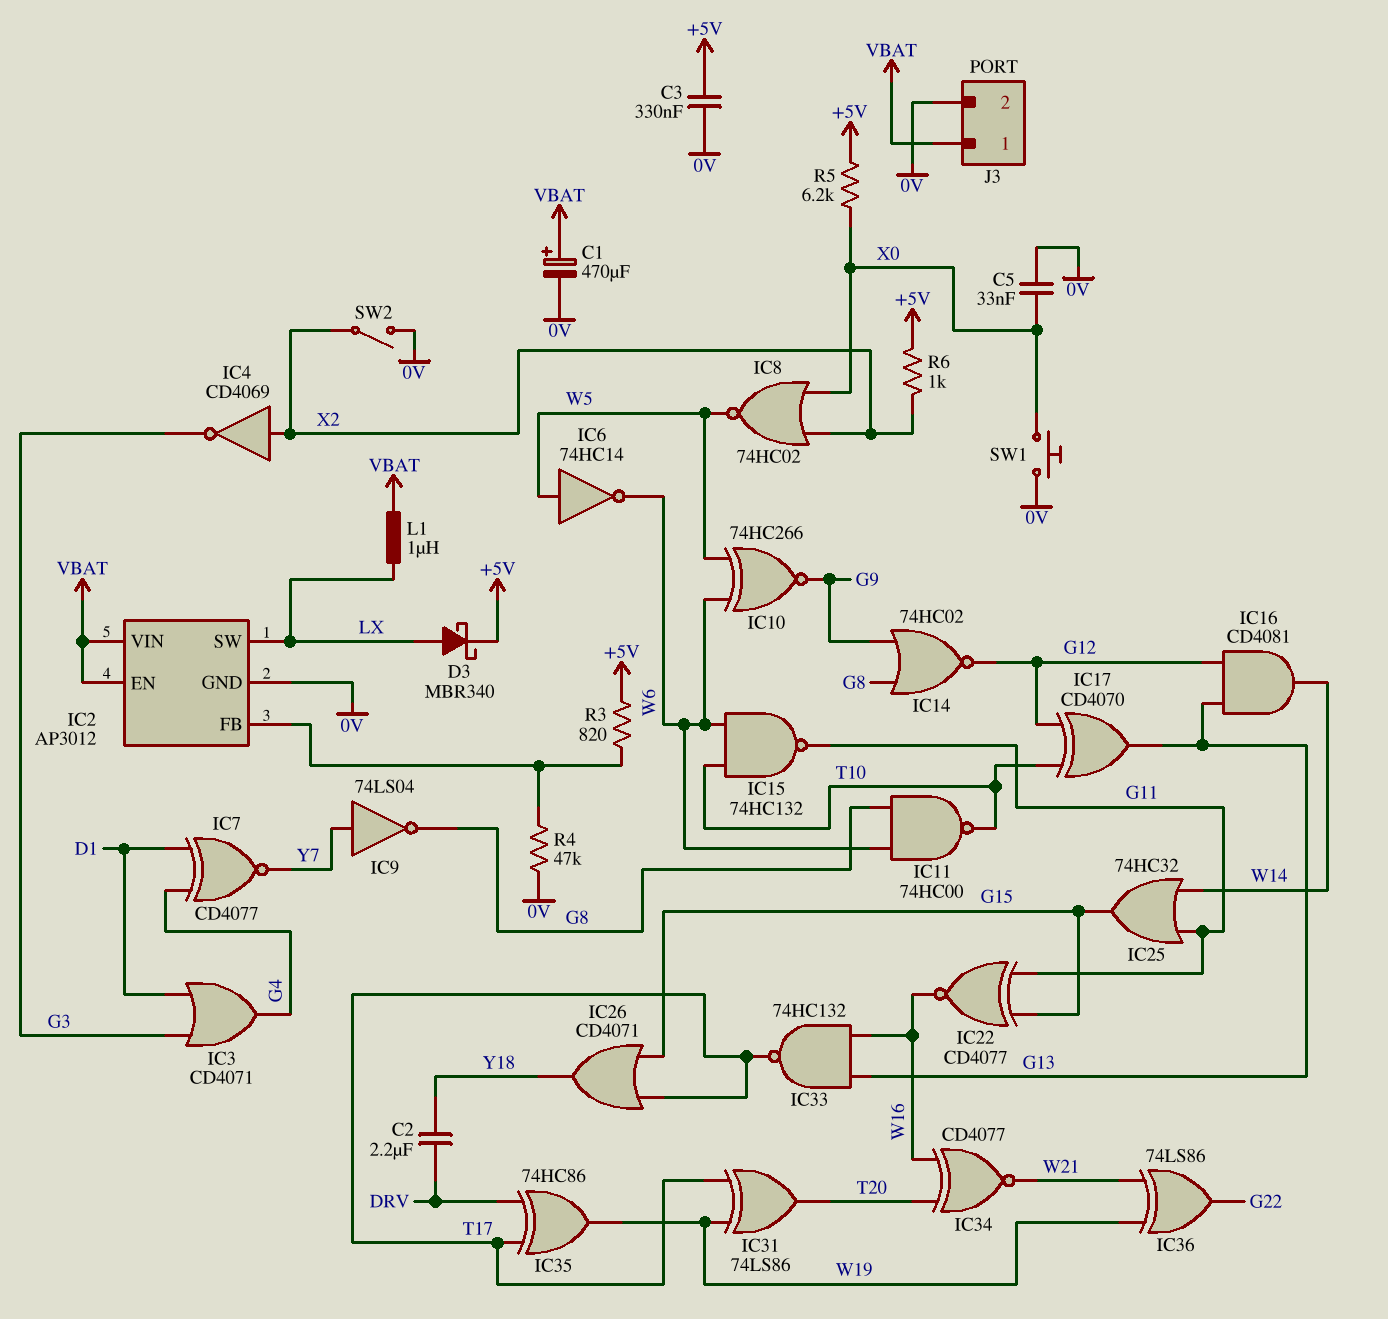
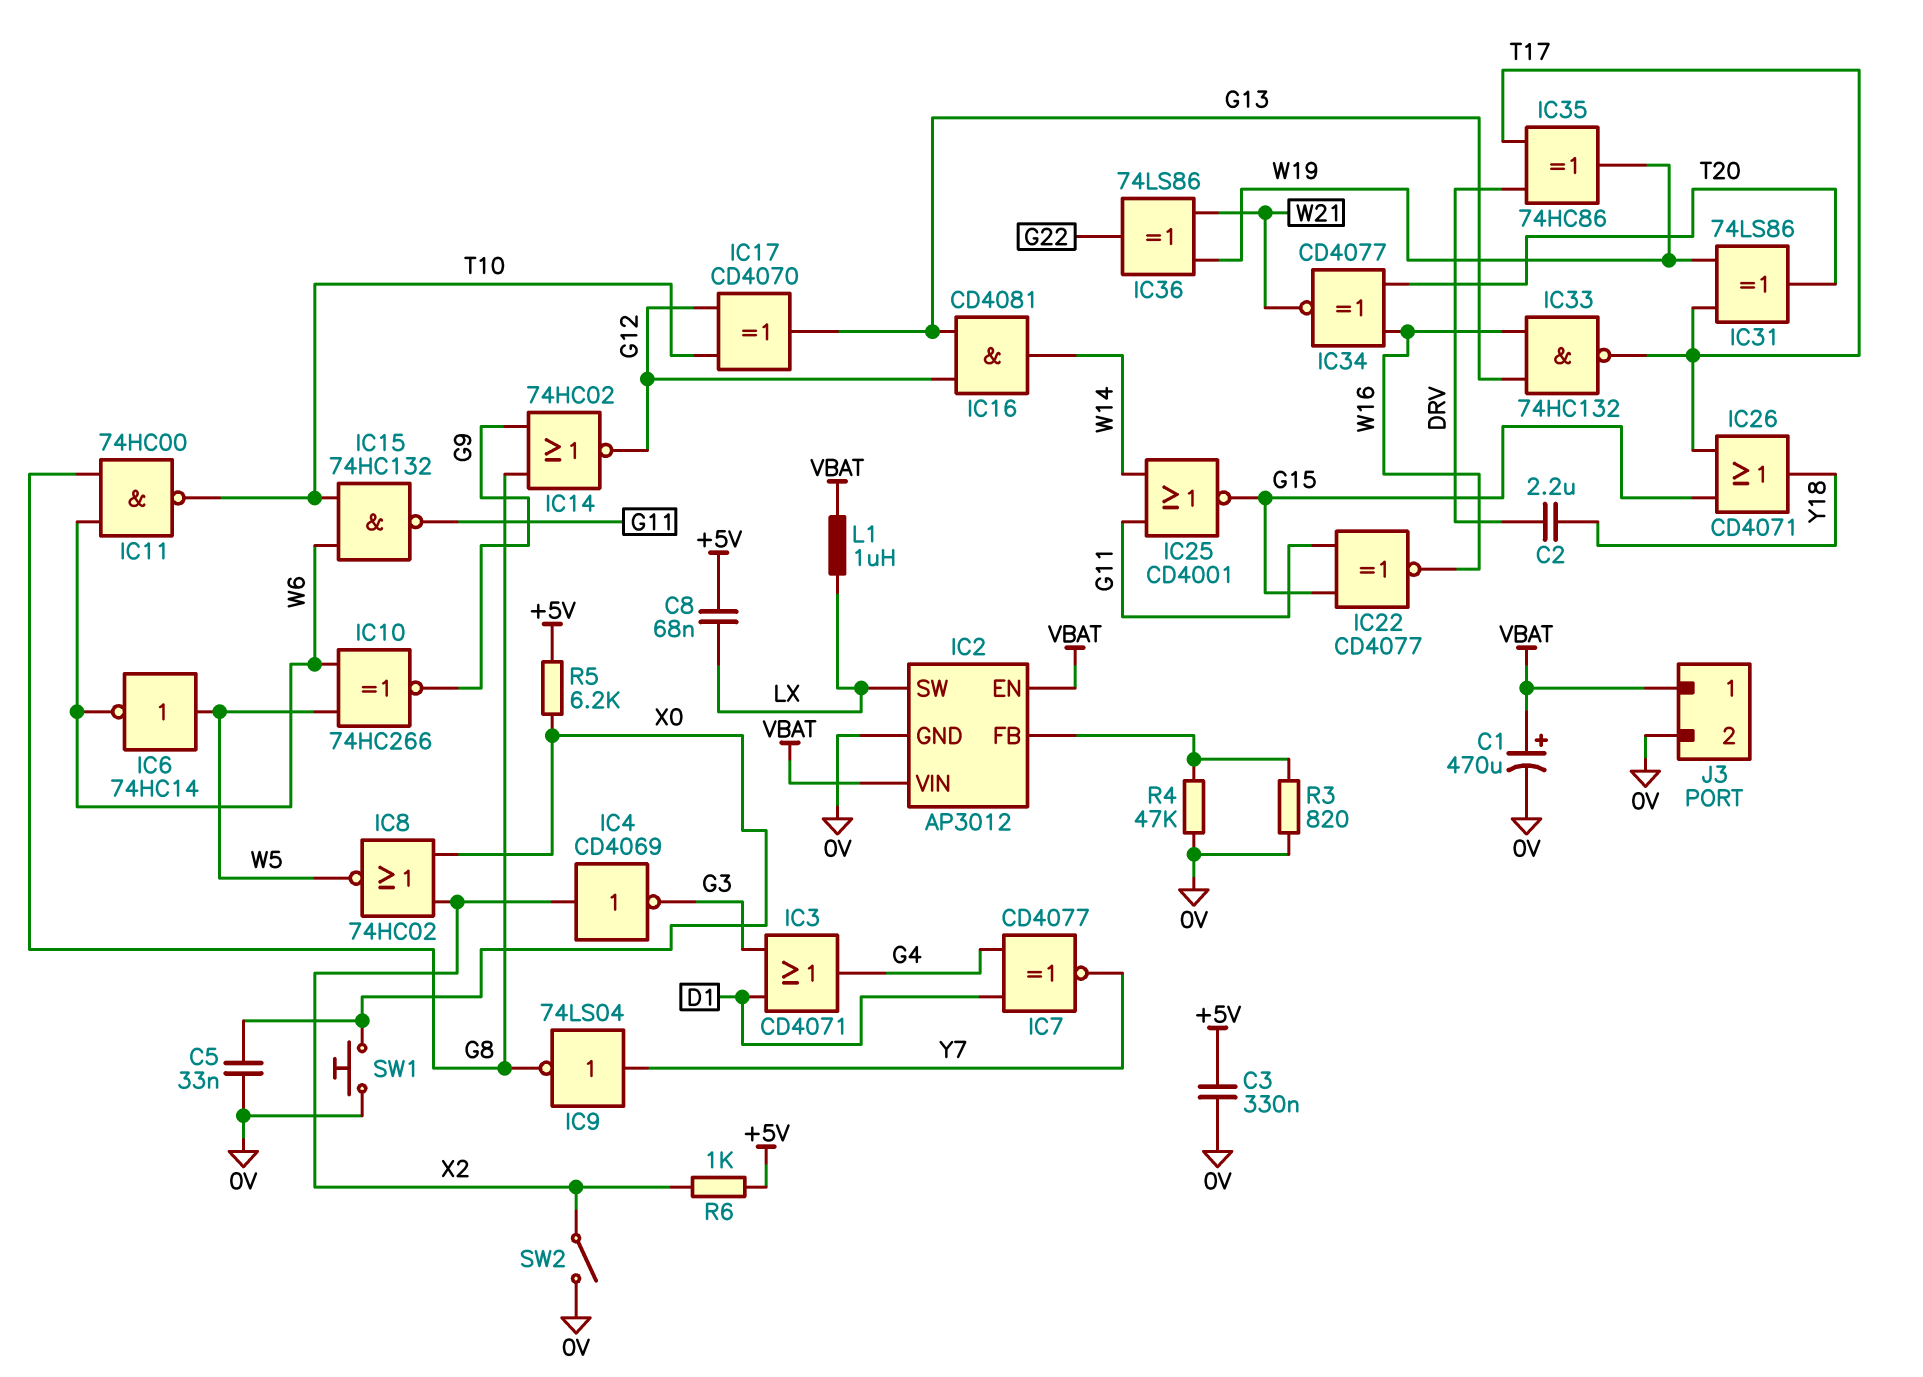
C8: none -> 68nF (+5V, LX)
D3: schottky MBR340 (A LX, K +5V) -> none
IC25: OR 74HC32 (in G11, in W14, out G15) -> NOR CD4001 (in G11, in W14, out G15)
R3: 820 (+5V, IC2/FB) -> 820 (0V, IC2/FB)

